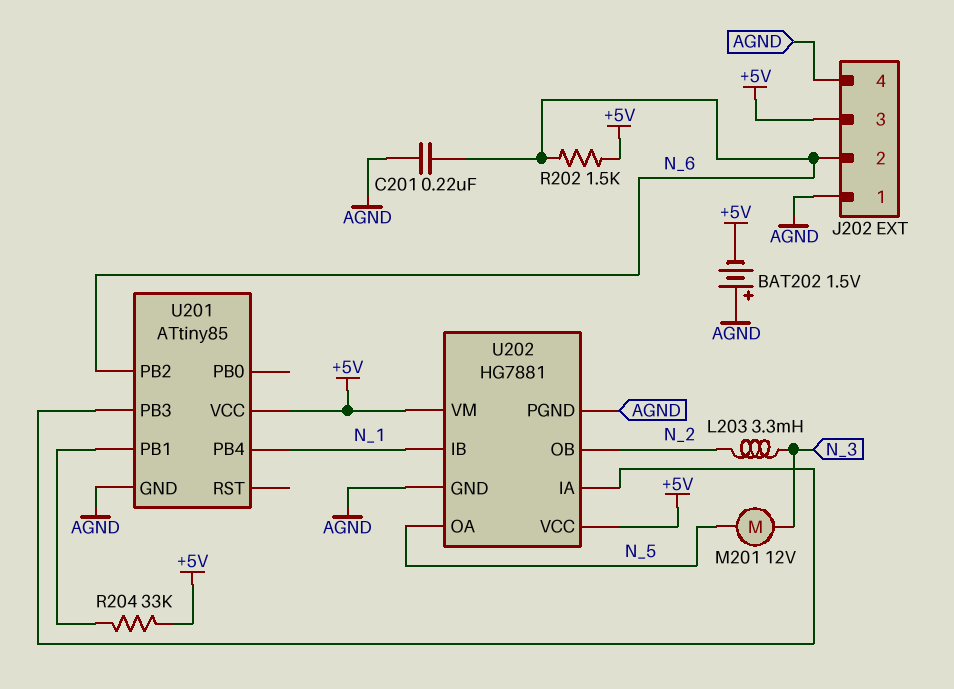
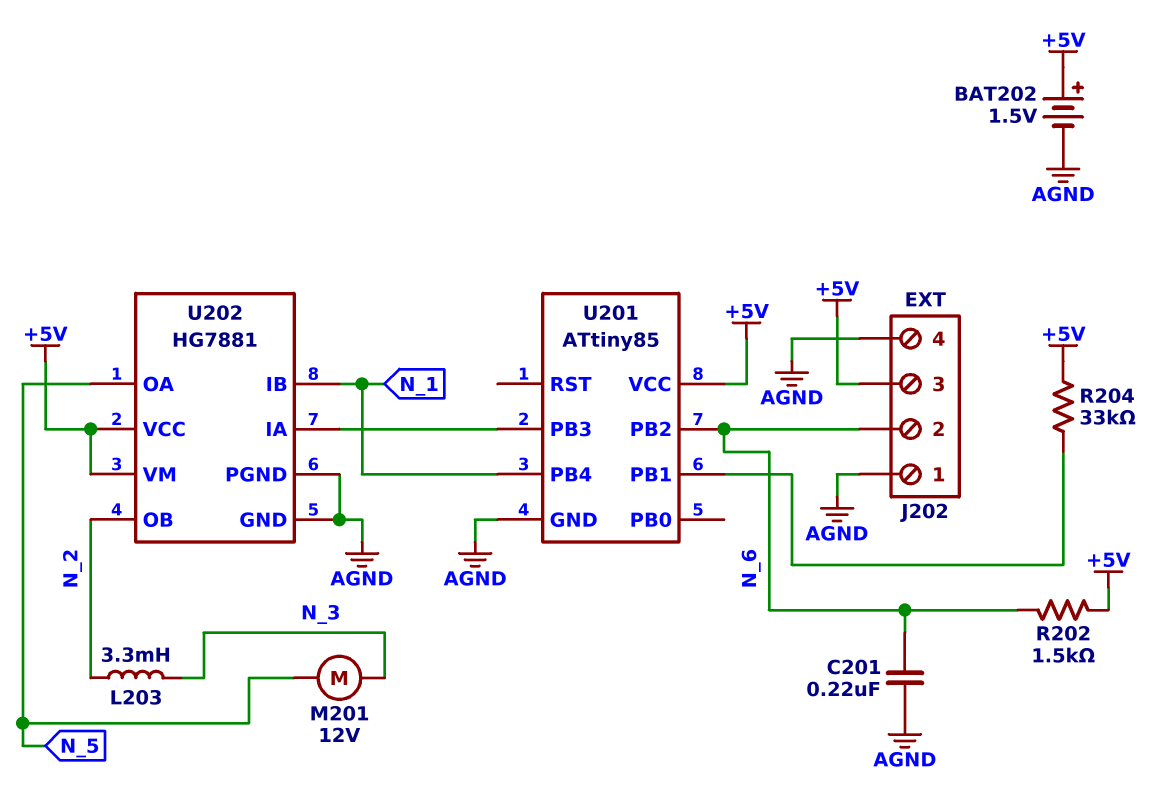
BAT202: 1.5V (plus AGND, minus +5V) -> 1.5V (plus +5V, minus AGND)

